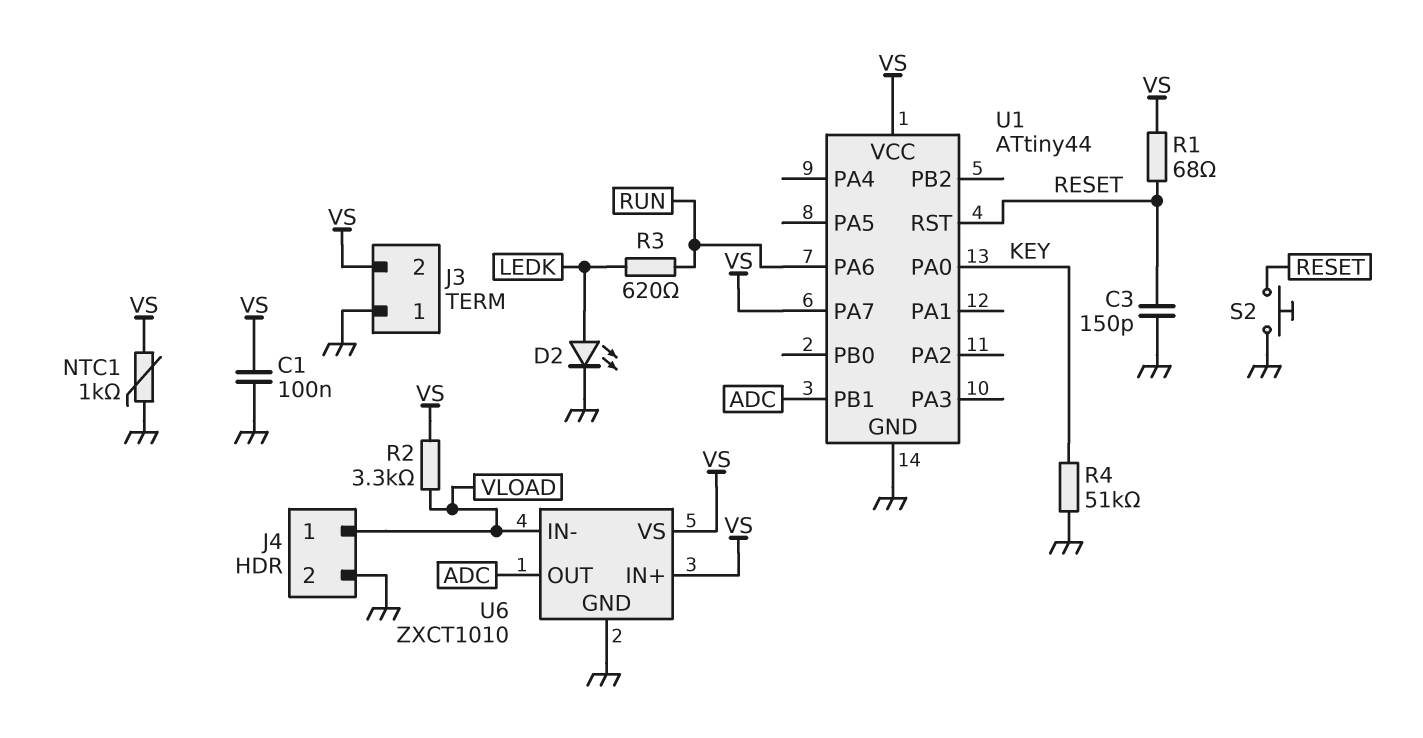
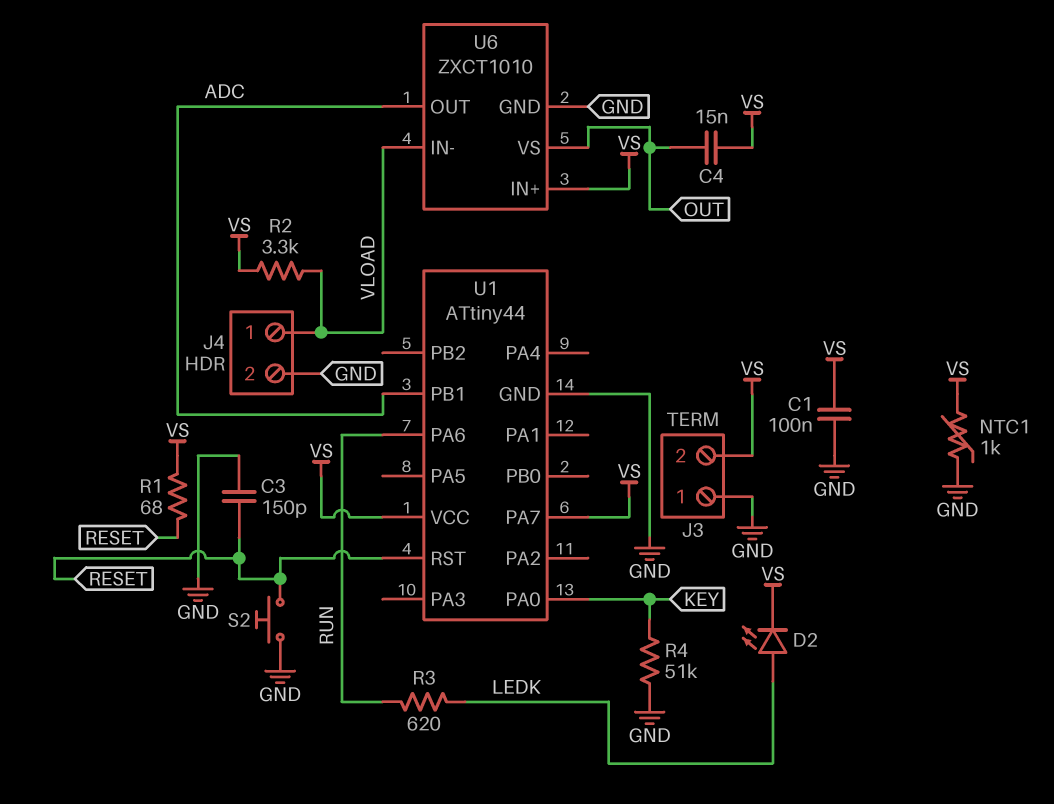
C4: none -> 15nF (OUT, VS)
D2: LED (A LEDK, K GND) -> LED (A LEDK, K VS)
U6 pin VS: VS -> OUT

